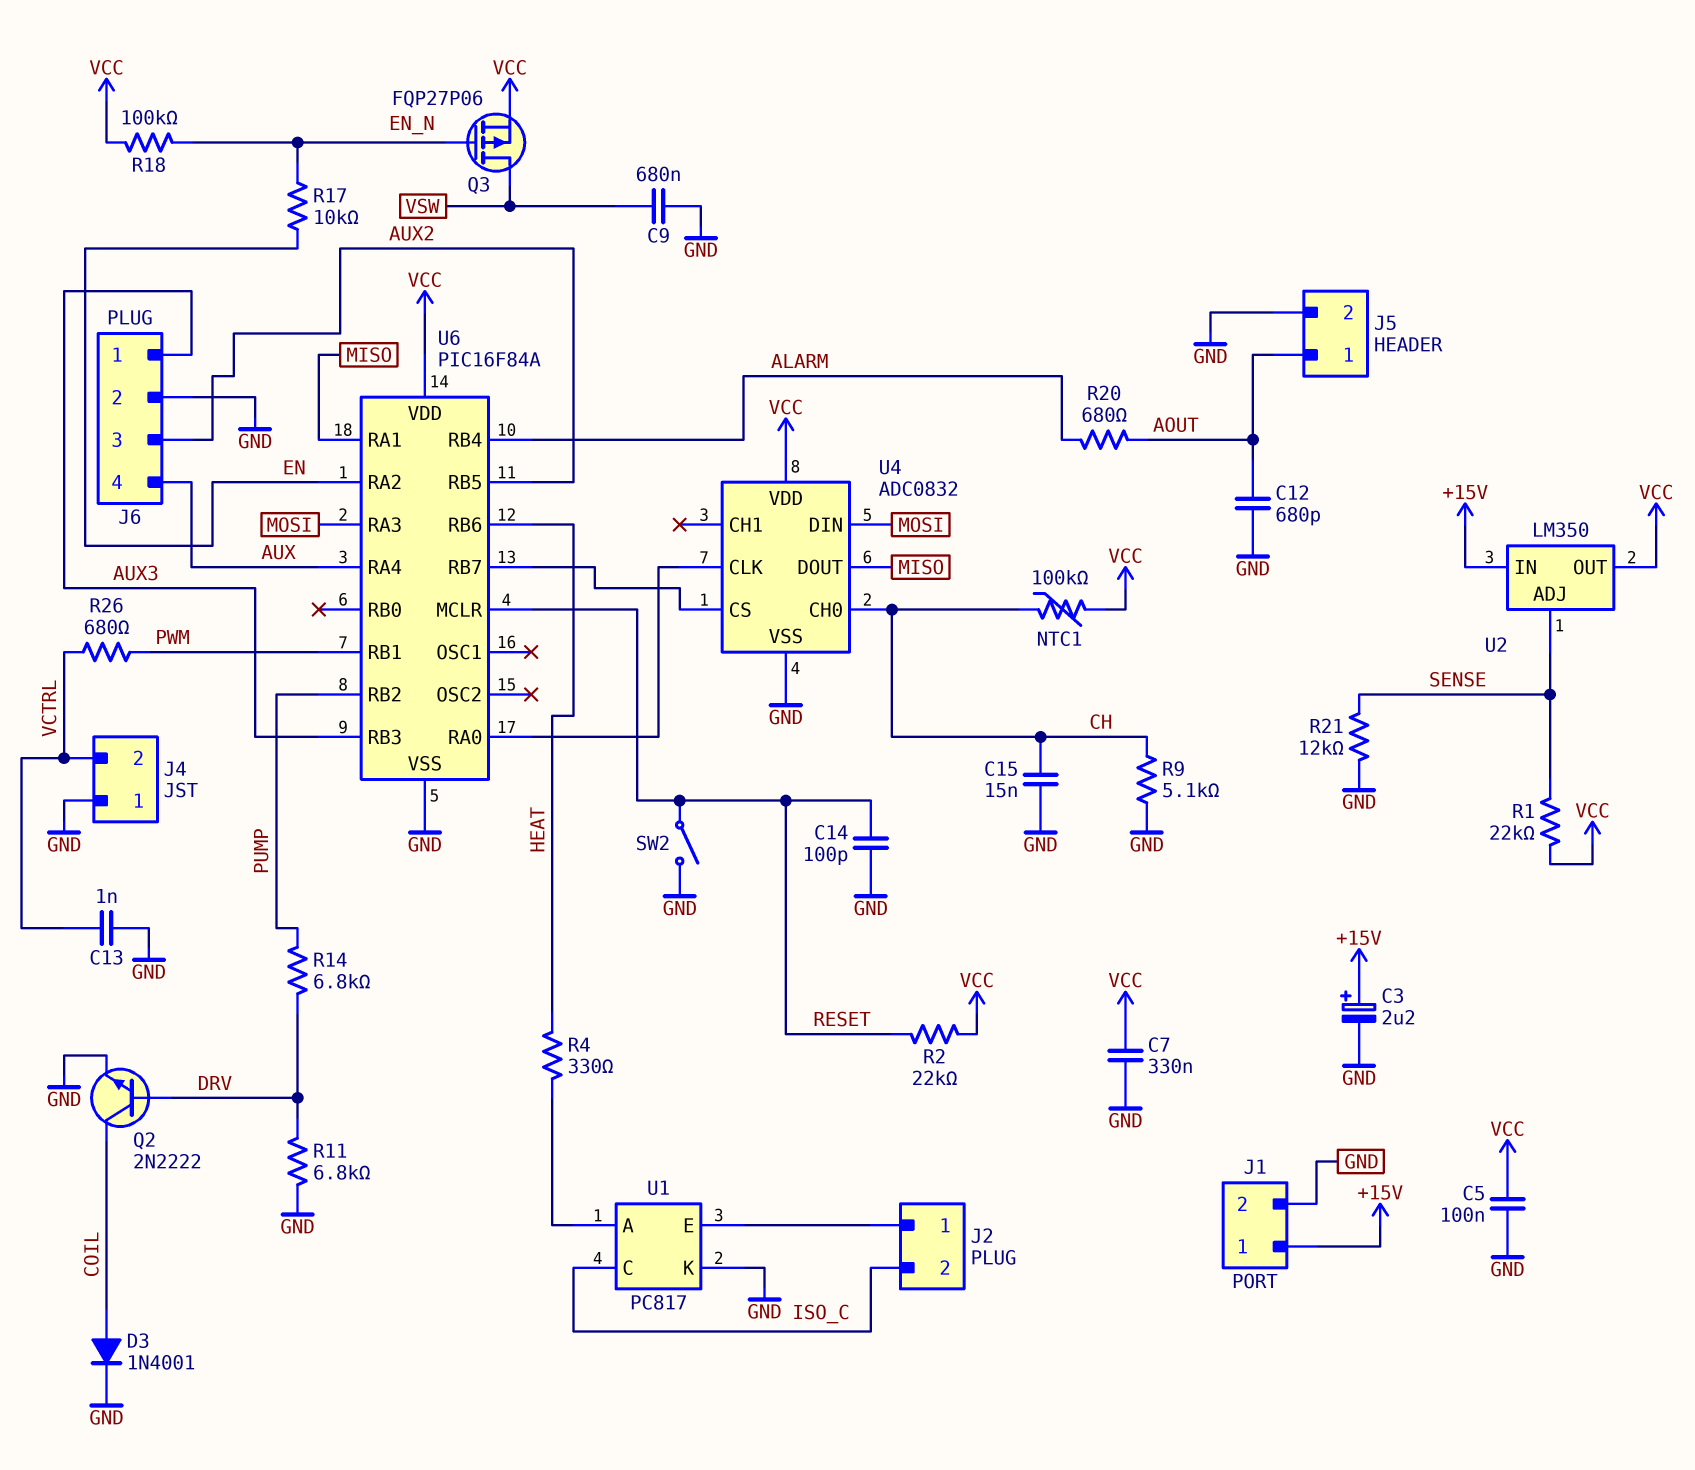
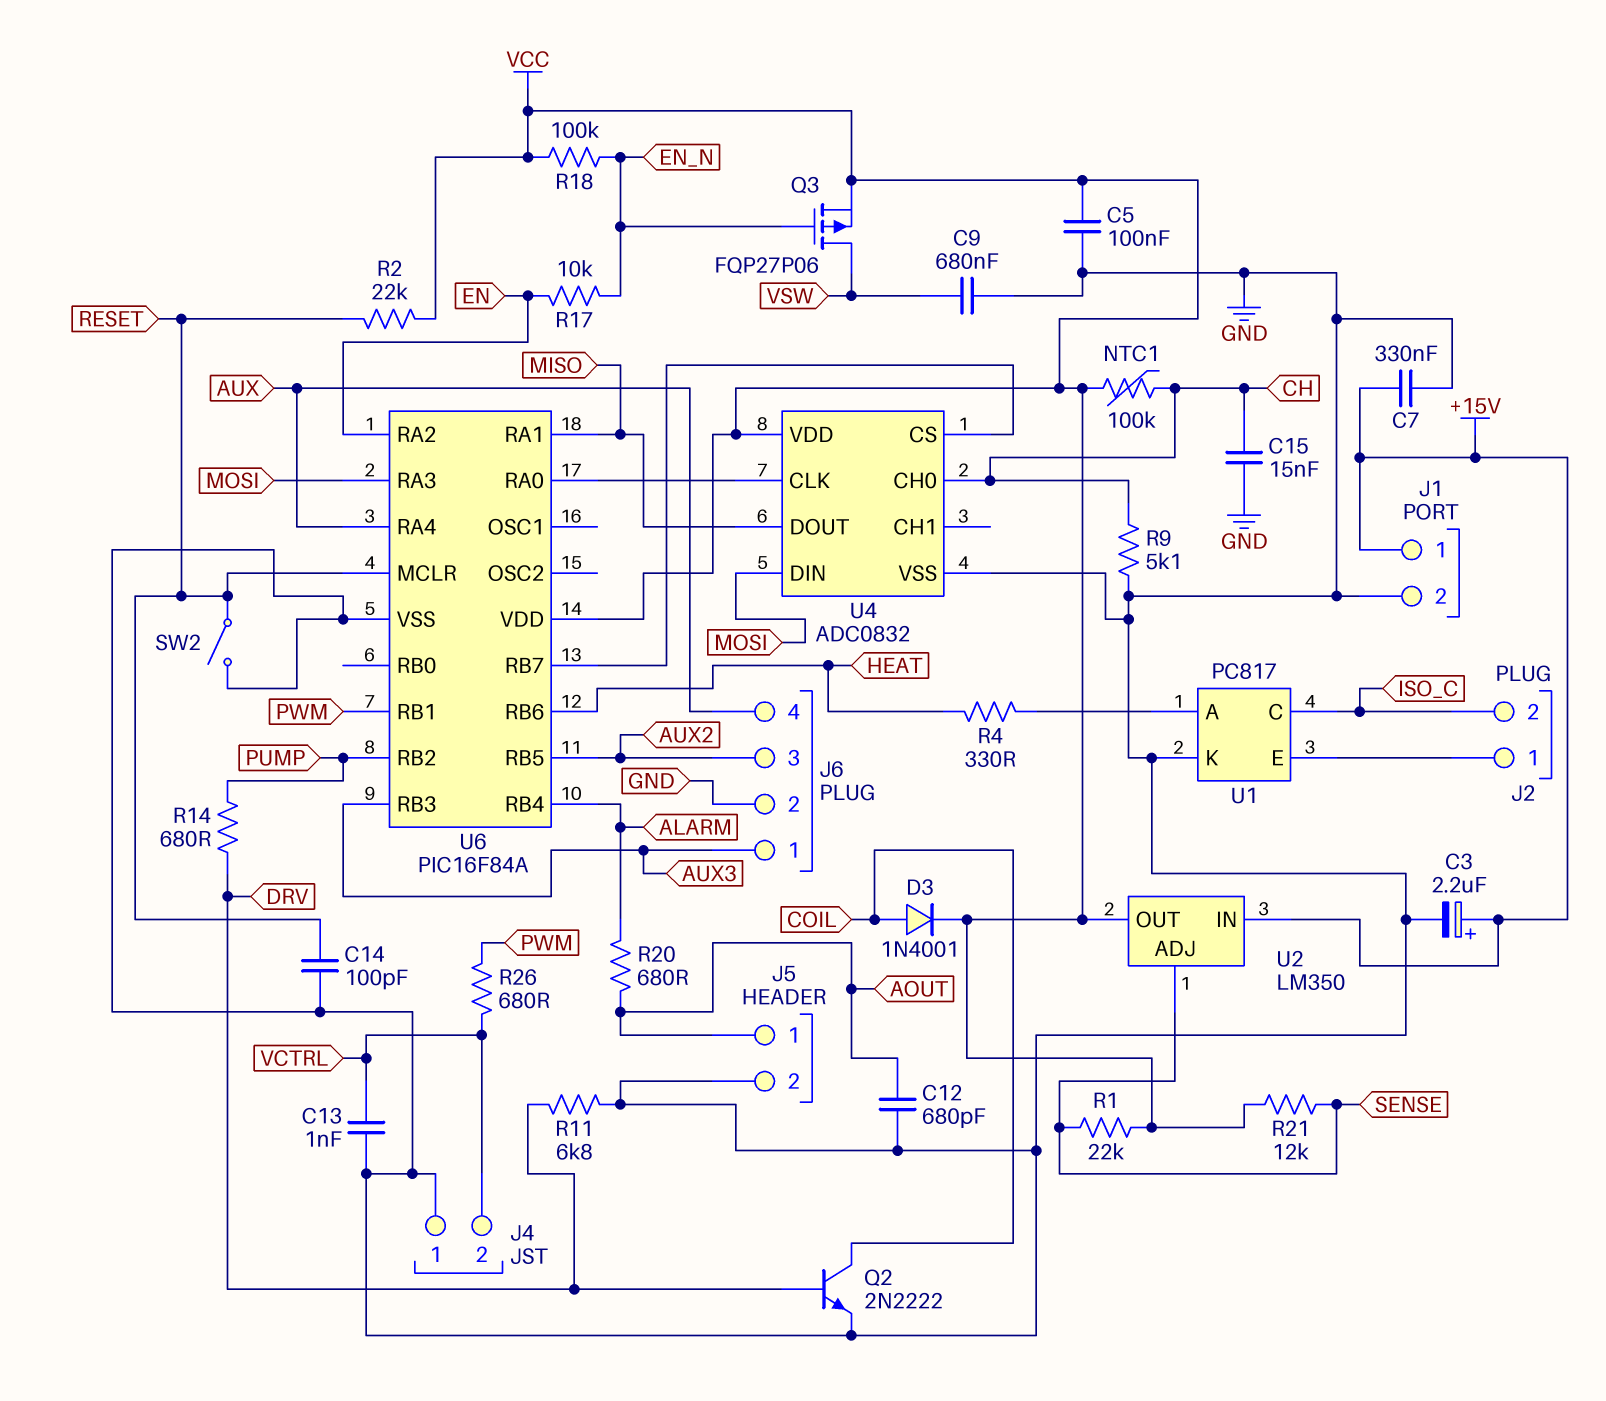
C7: 330nF (GND, VCC) -> 330nF (+15V, GND)
D3: diode 1N4001 (A COIL, K GND) -> diode 1N4001 (A COIL, K VCC)
R14: 6.8k (DRV, PUMP) -> 680 (DRV, PUMP)
R21: 12k (GND, SENSE) -> 12k (SENSE, VCC)

